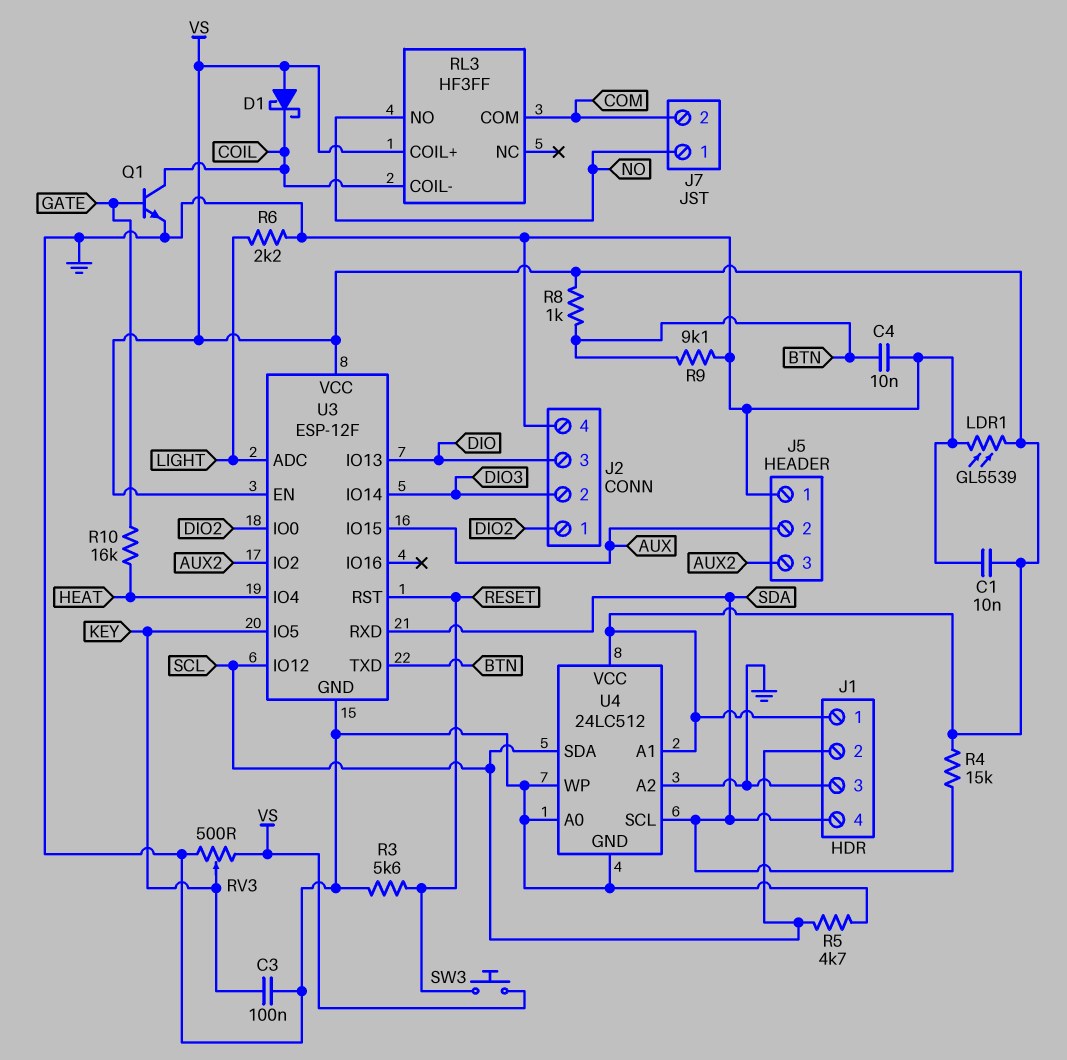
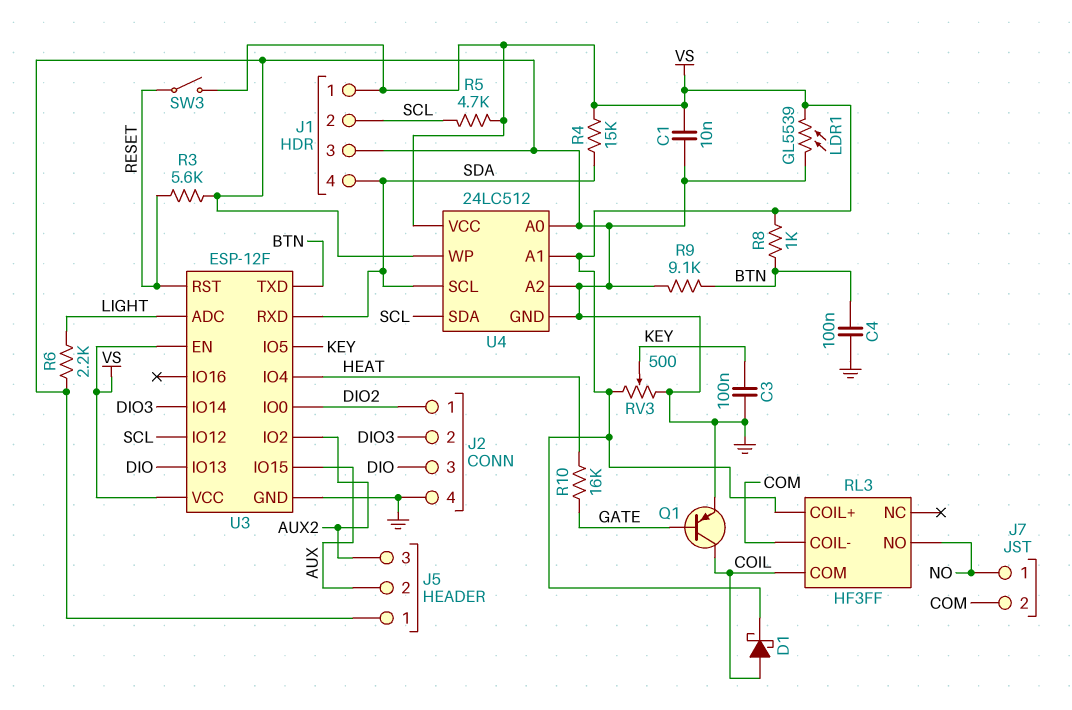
C4: 10nF (BTN, GND) -> 100nF (BTN, GND)
D1: schottky (A VS, K COIL) -> schottky (A COIL, K VS)
Q1: NPN (B GATE, C COIL, E GND) -> PNP (B GATE, C COIL, E GND)
R5: 4.7k (GND, SCL) -> 4.7k (SCL, VS)
RL3 pin COIL-: COIL -> COM
RL3 pin COM: COM -> COIL
SW3: button (RESET, VS) -> switch (RESET, VS)

